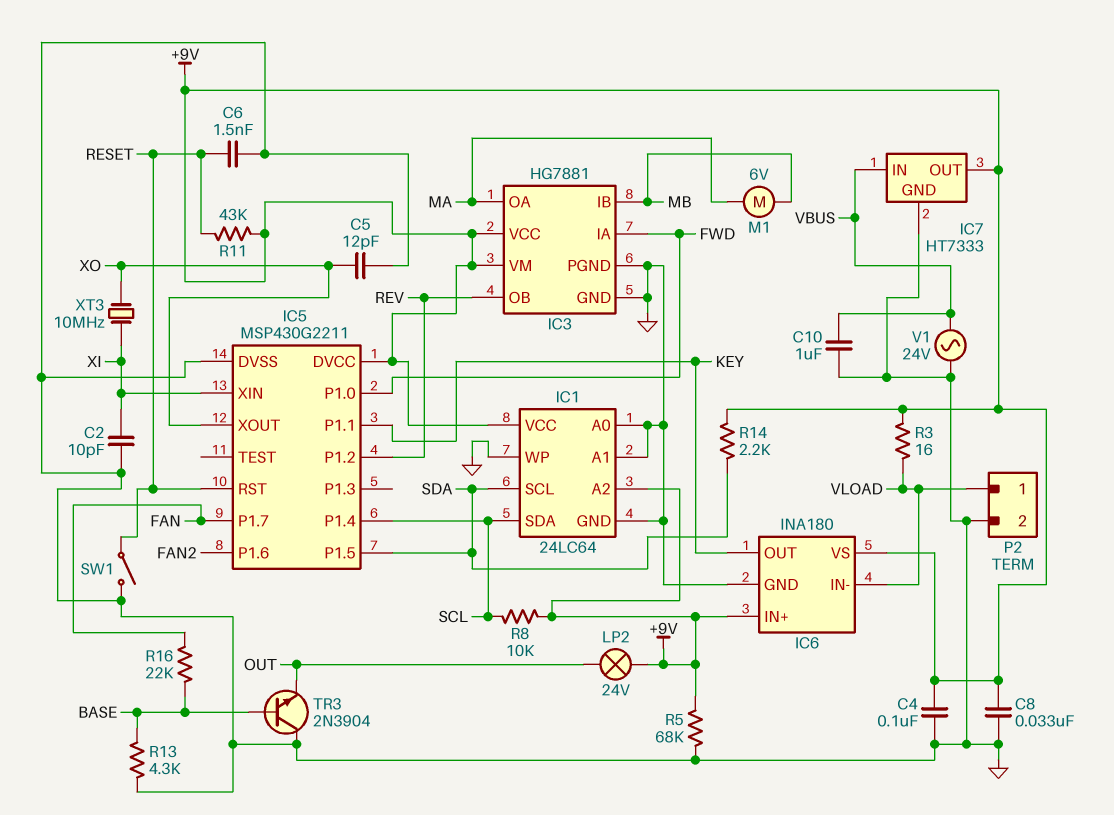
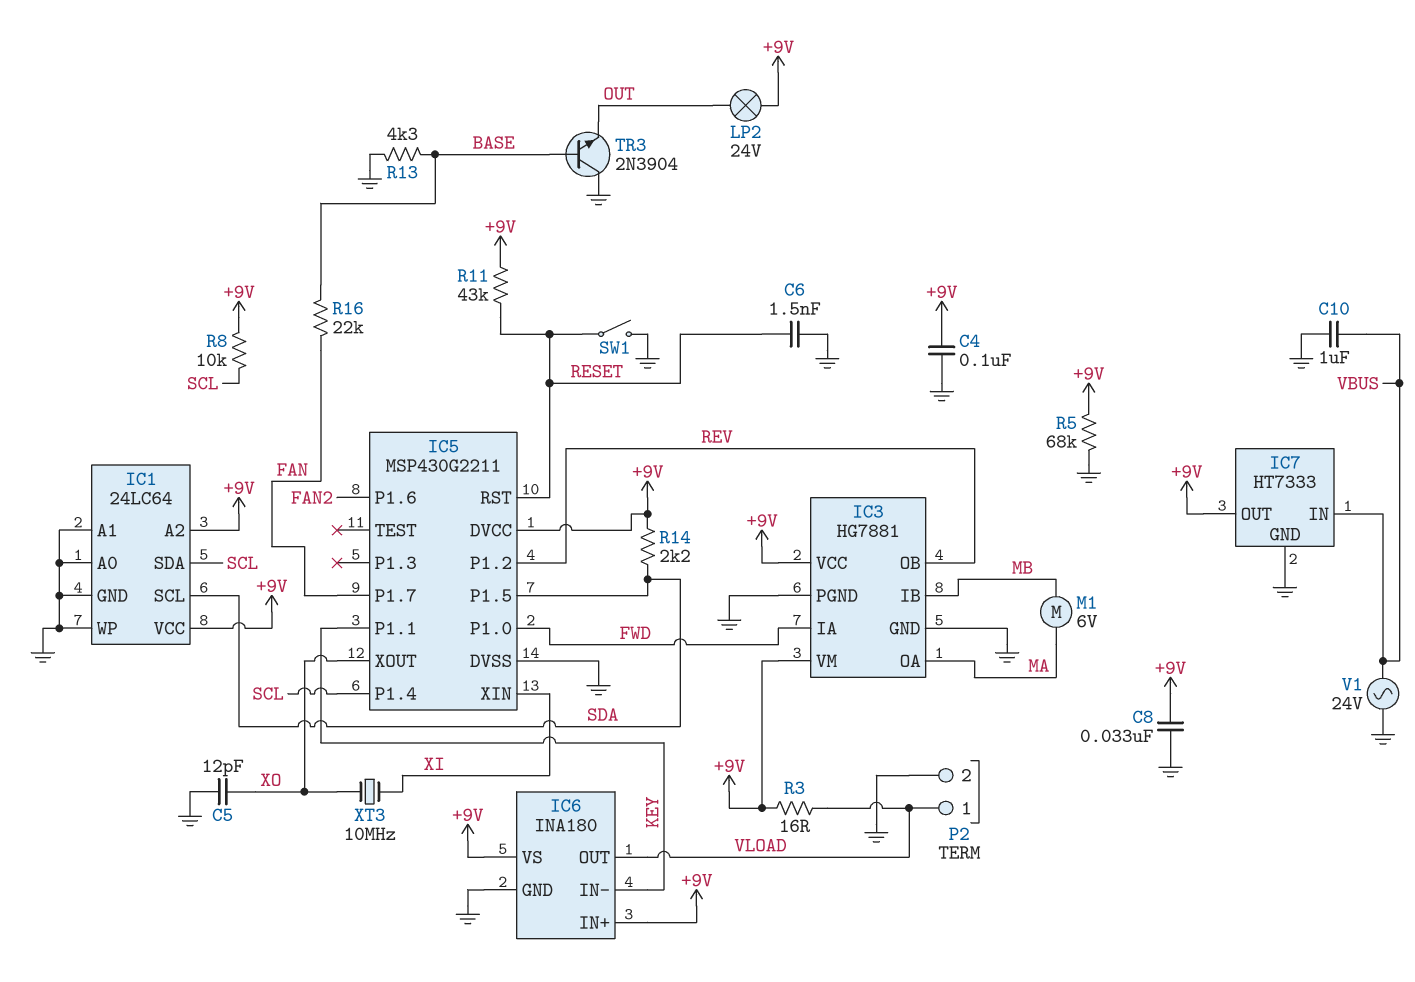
C2: 10pF (GND, XI) -> none
IC6 pin IN-: VLOAD -> KEY
IC6 pin OUT: KEY -> VLOAD

